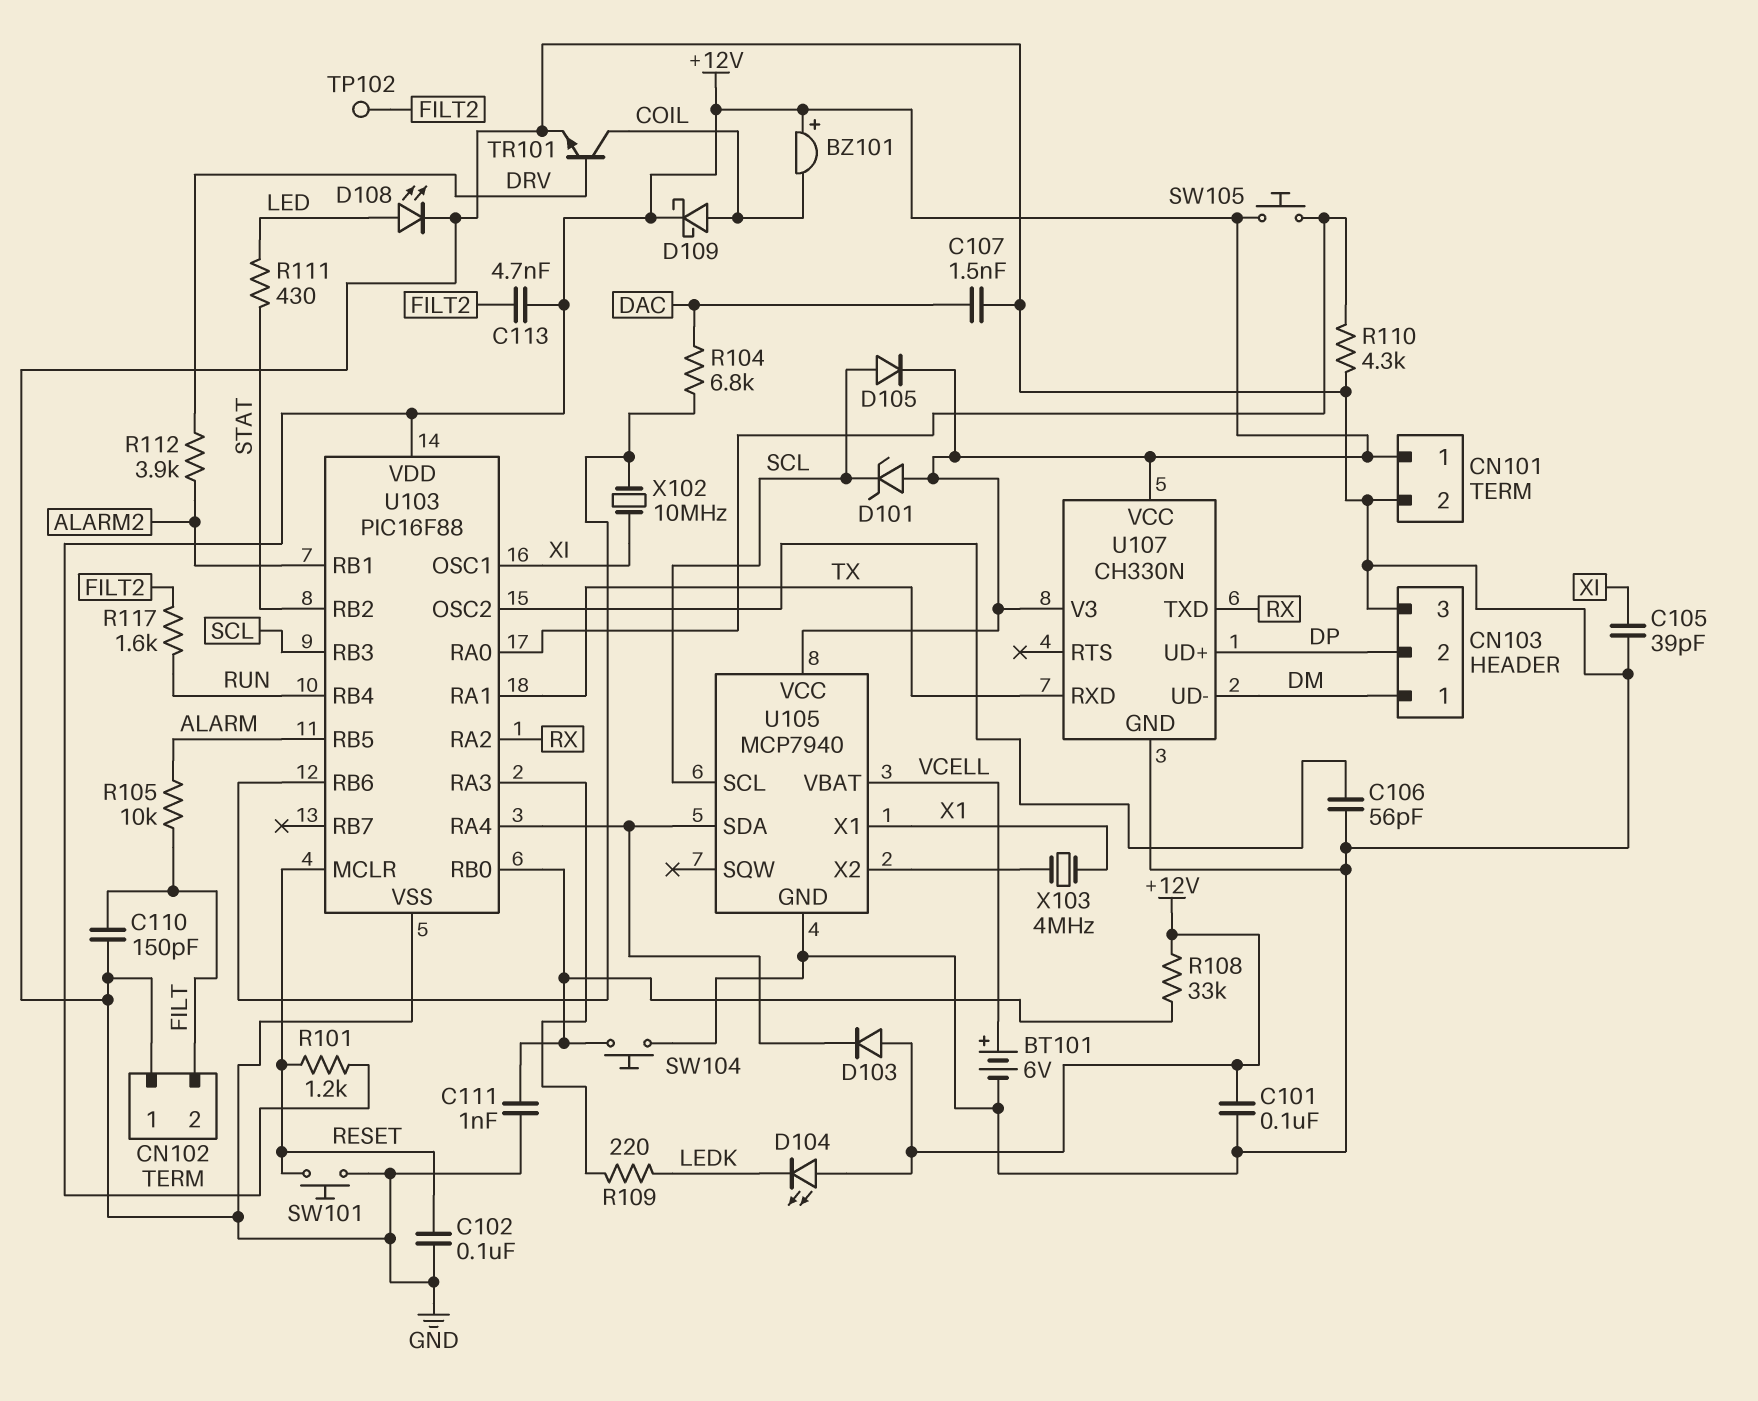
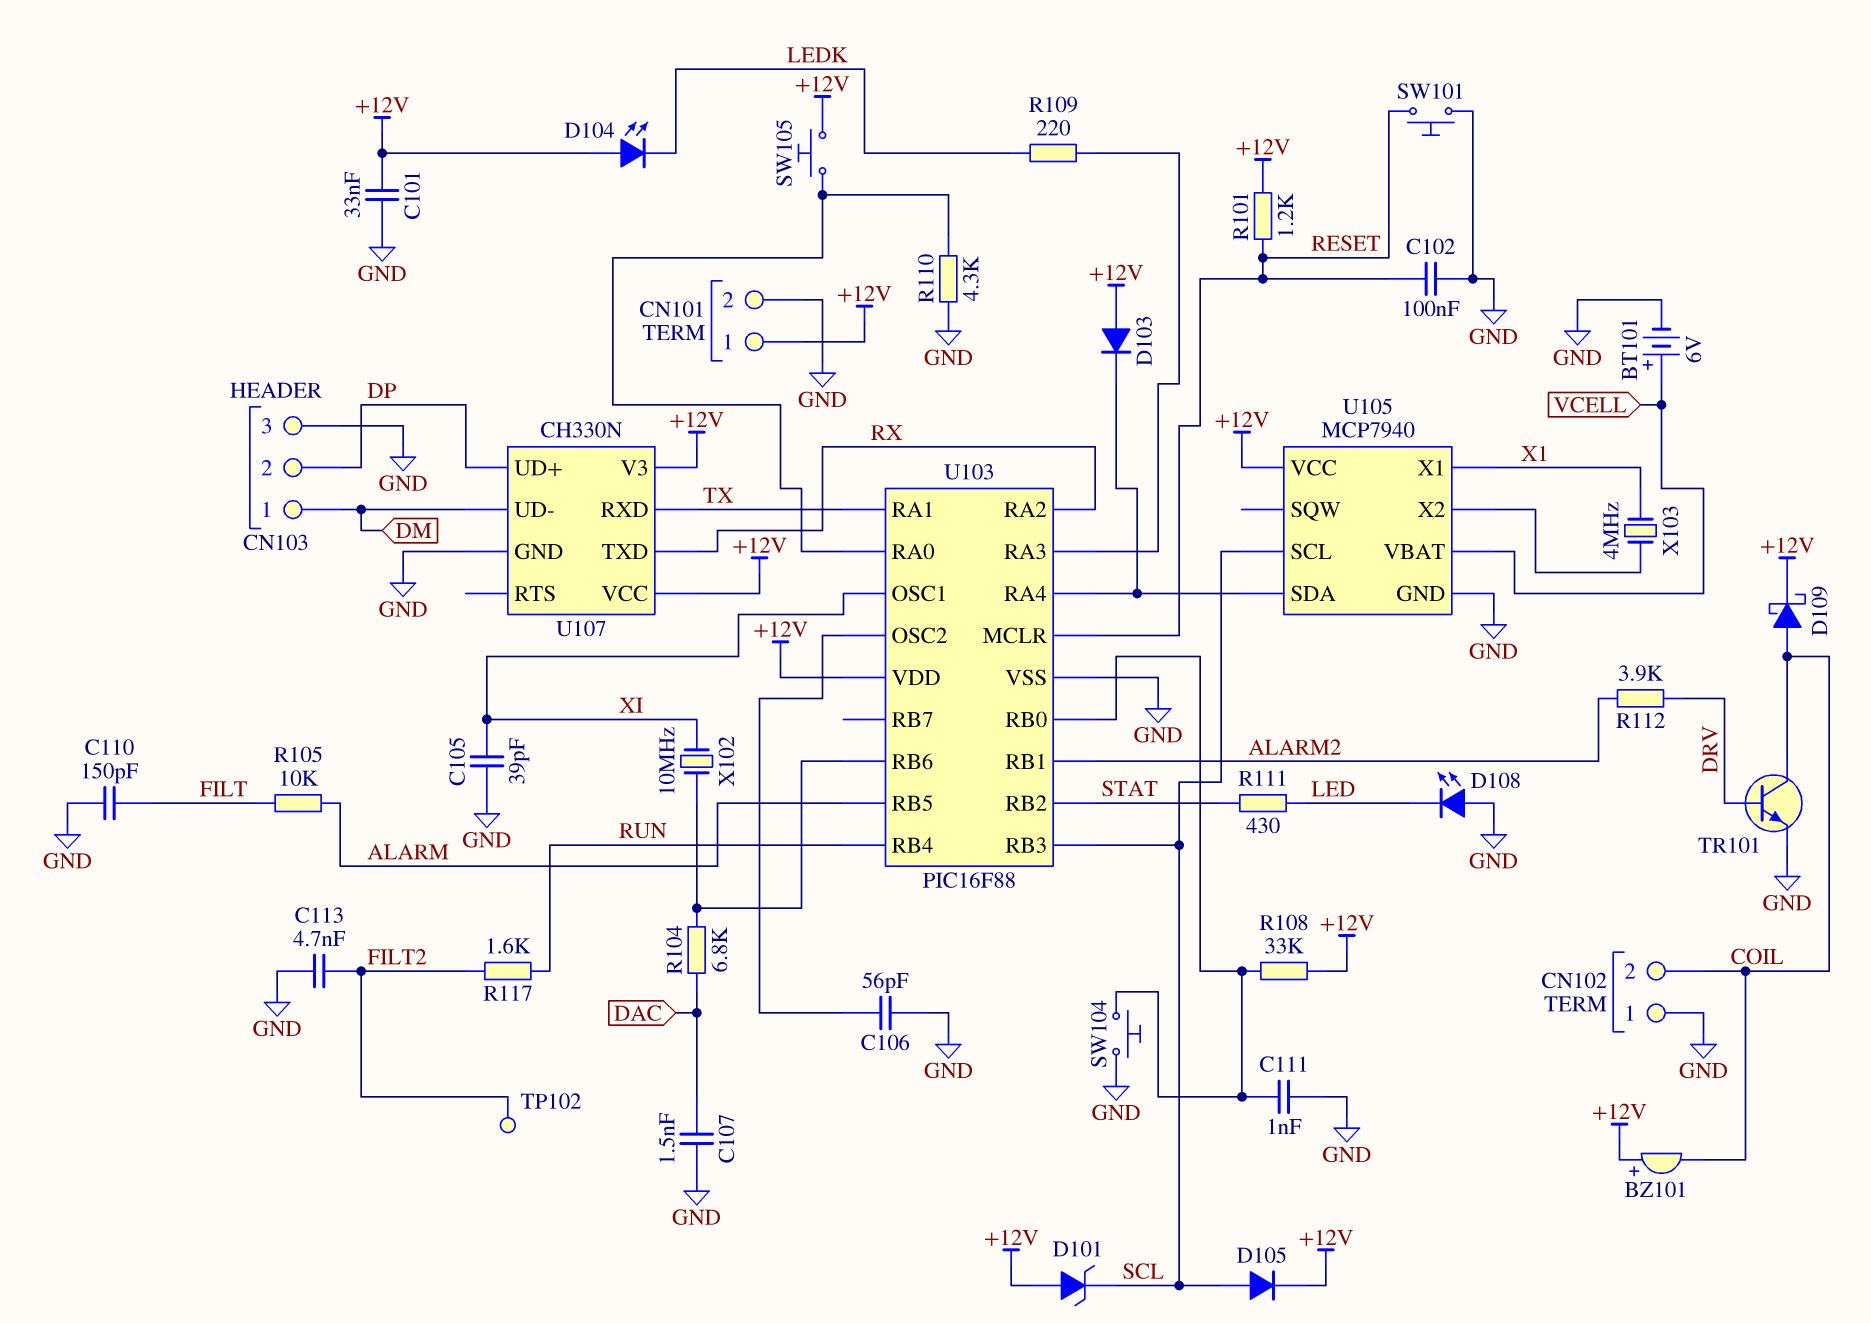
C101: 100nF (+12V, GND) -> 33nF (+12V, GND)
C113: 4.7nF (+12V, FILT2) -> 4.7nF (FILT2, GND)
CN102 pin 2: FILT -> COIL
D108: LED (A LED, K GND) -> LED (A GND, K LED)

